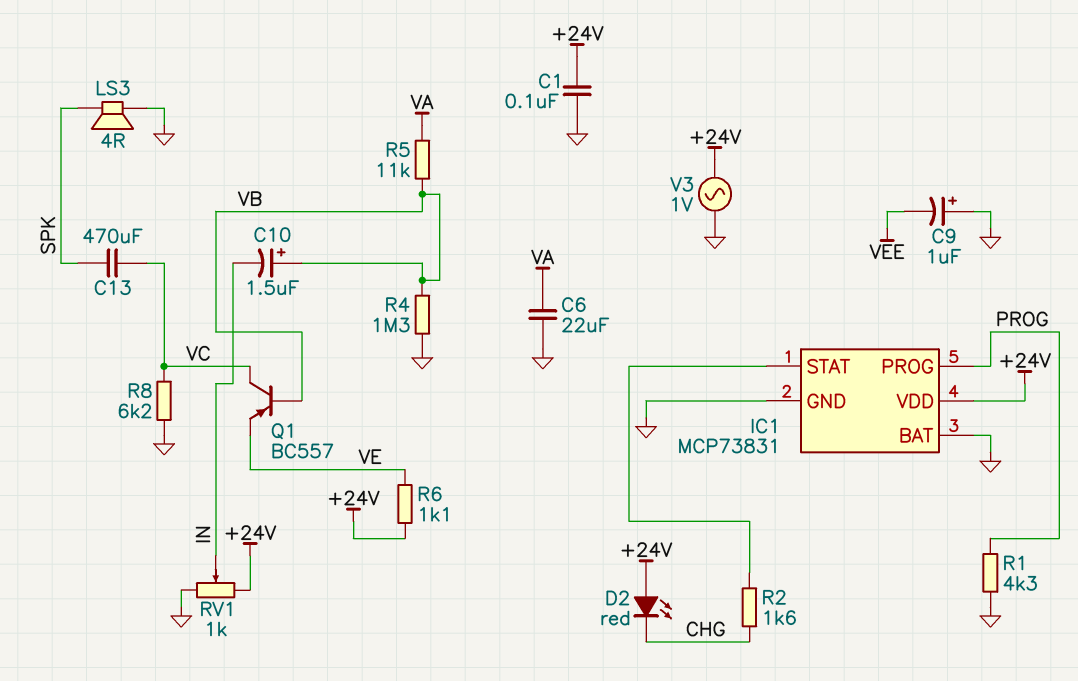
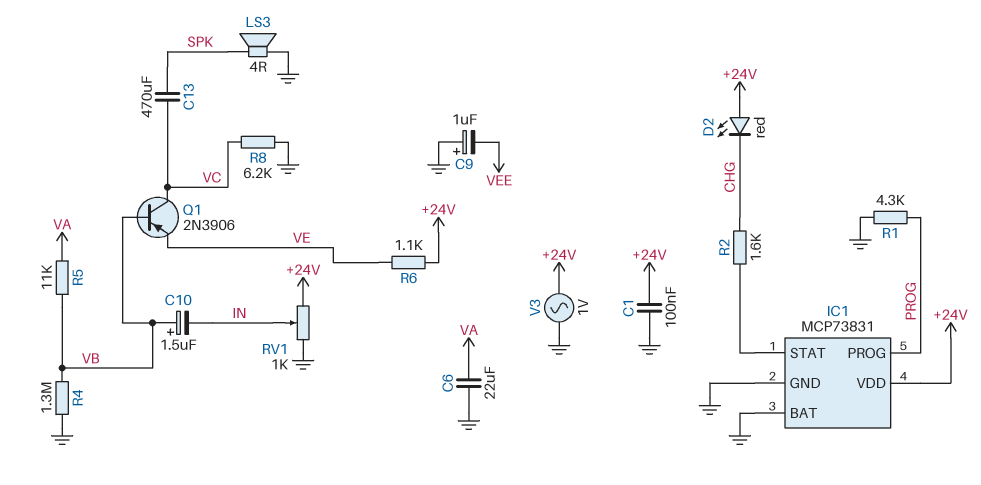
Q1: PNP BC557 (B VB, C VC, E VE) -> PNP 2N3906 (B VB, C VC, E VE)

